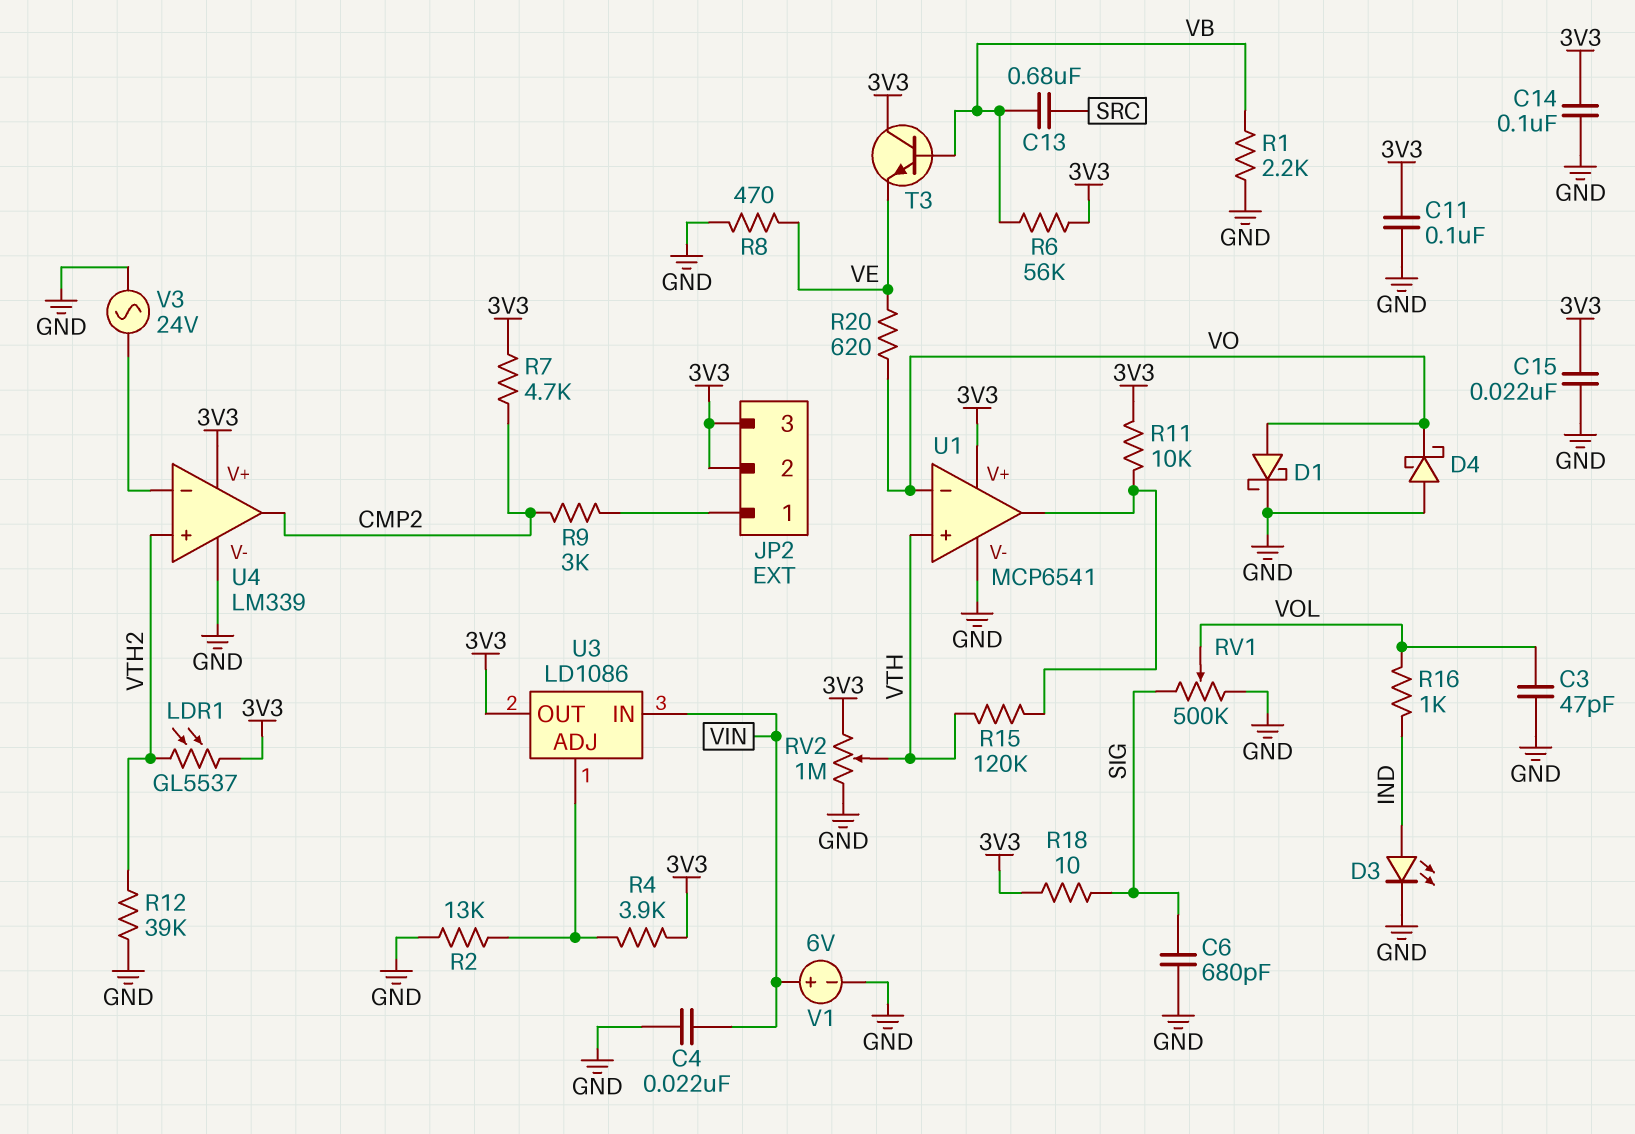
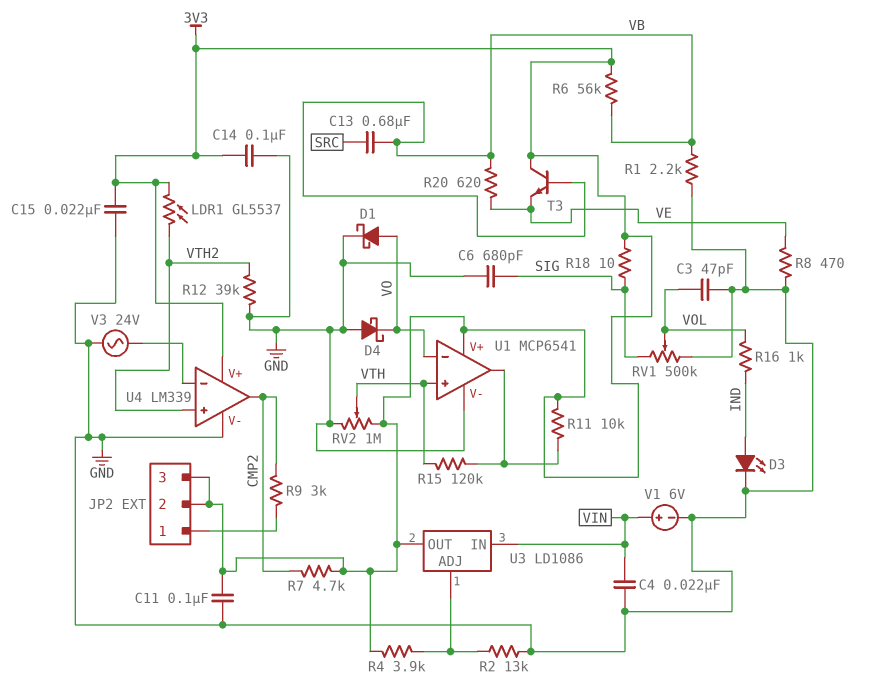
R20: 620 (VE, VO) -> 620 (VB, VE)

